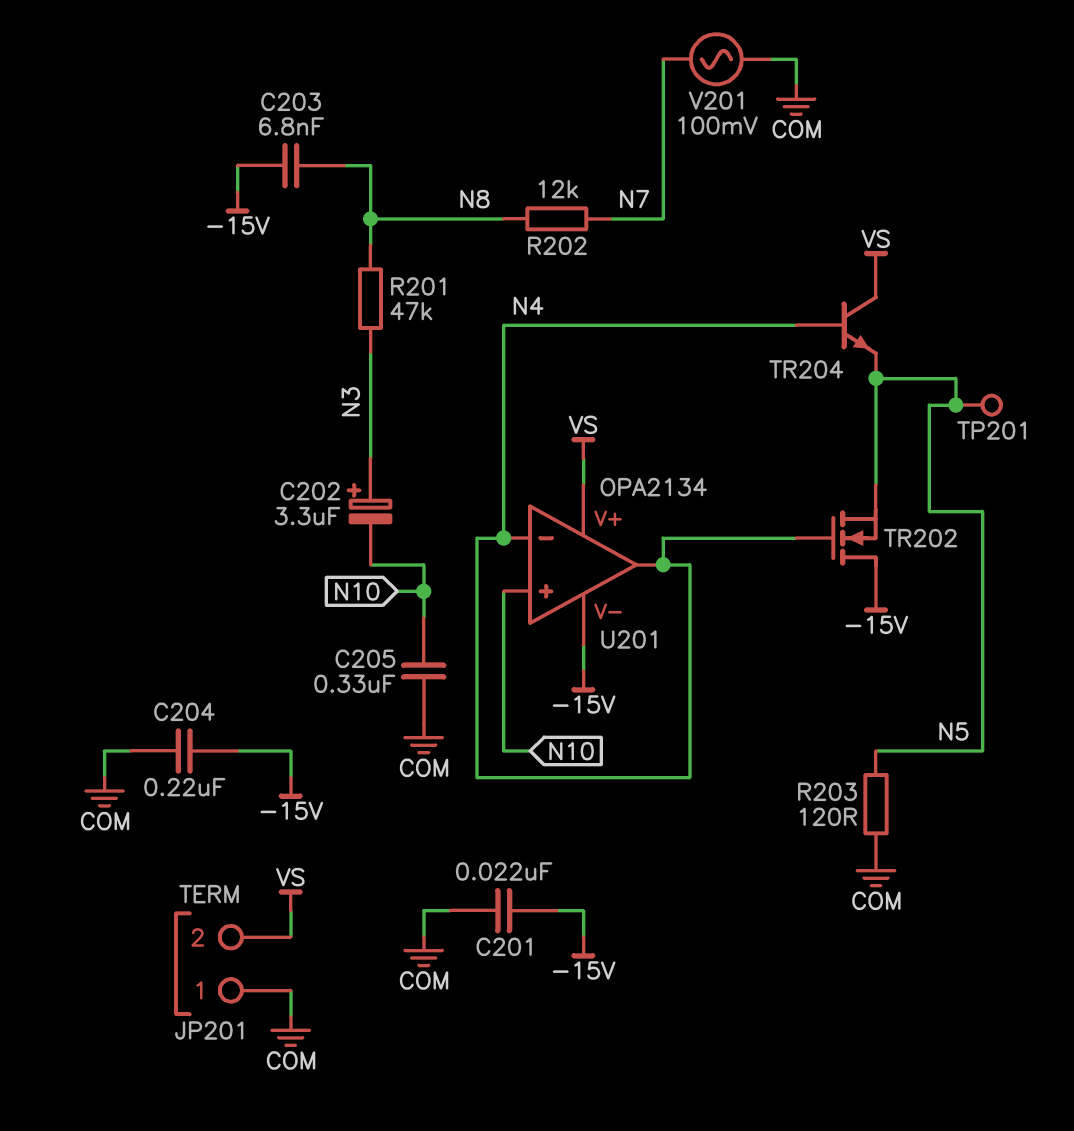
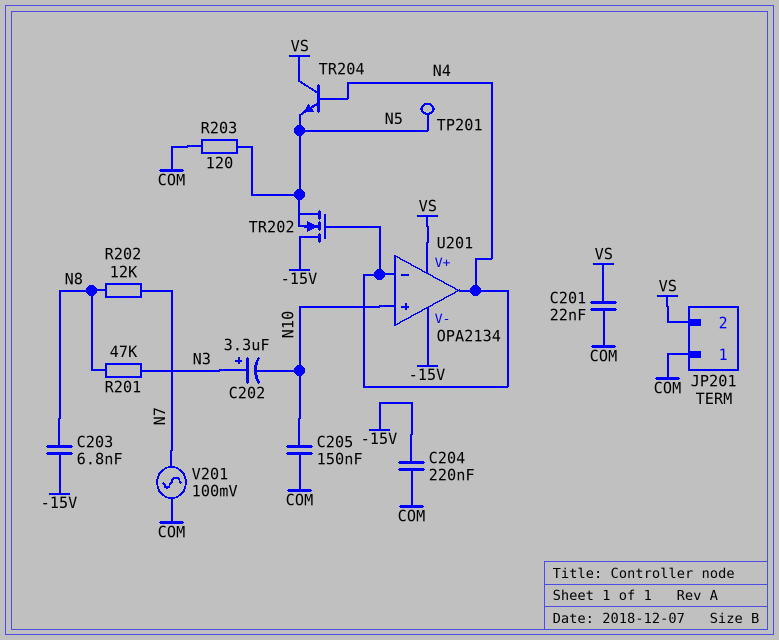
C201: 22nF (-15V, COM) -> 22nF (COM, VS)
C205: 330nF (COM, N10) -> 150nF (COM, N10)

